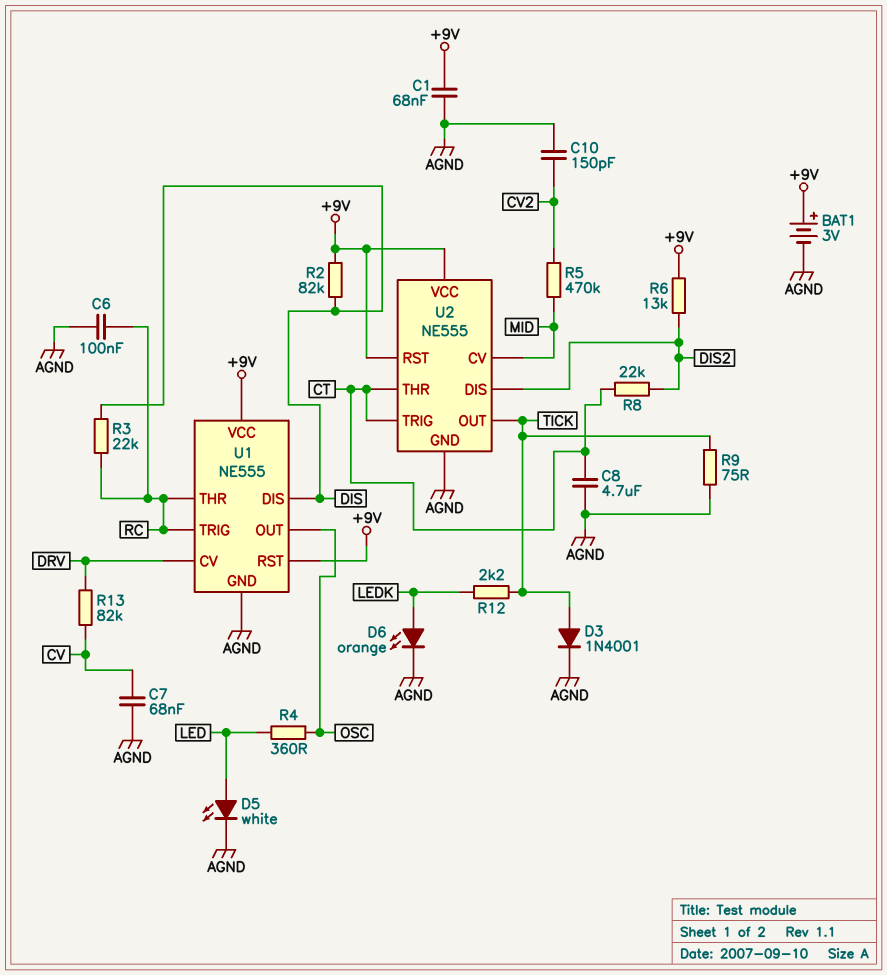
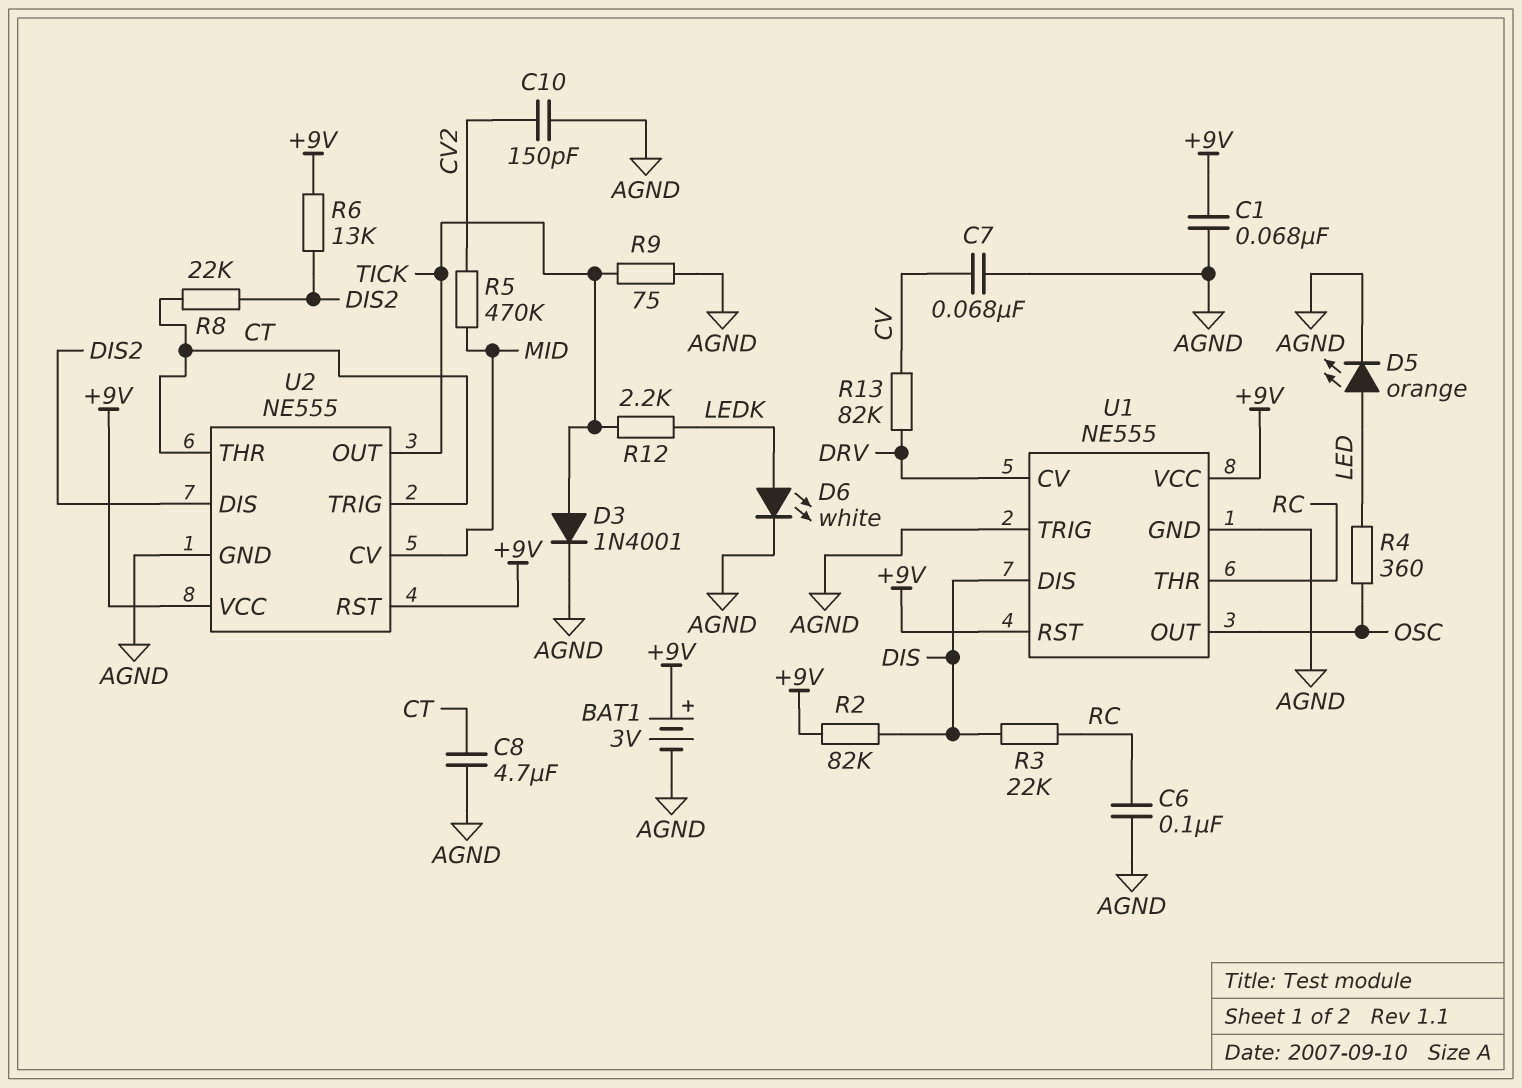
D5: LED white (A LED, K AGND) -> LED orange (A LED, K AGND)
D6: LED orange (A LEDK, K AGND) -> LED white (A LEDK, K AGND)
U1 pin TRIG: RC -> AGND

